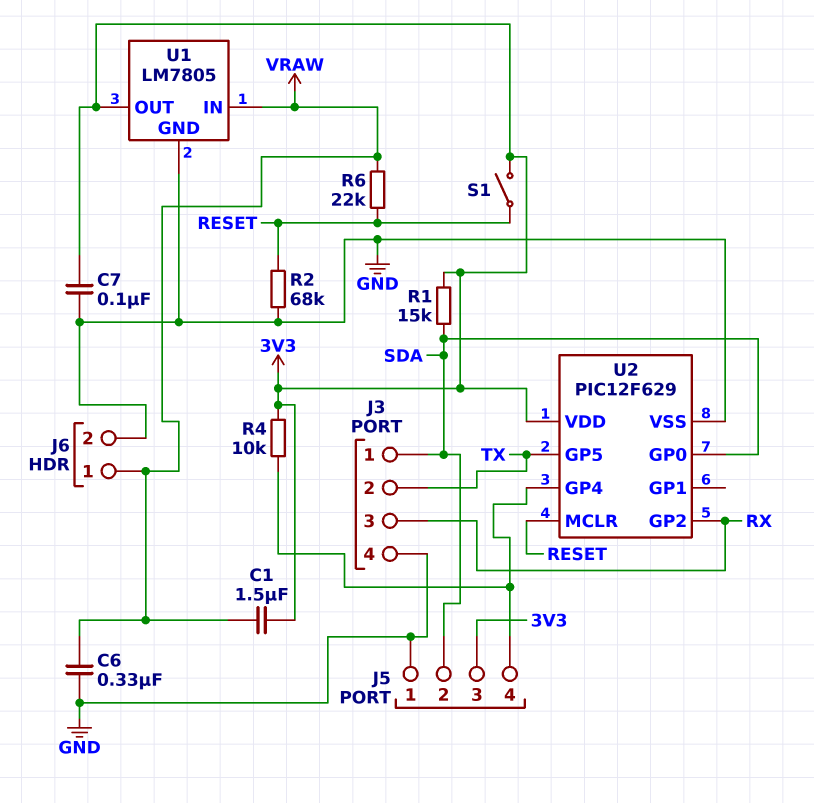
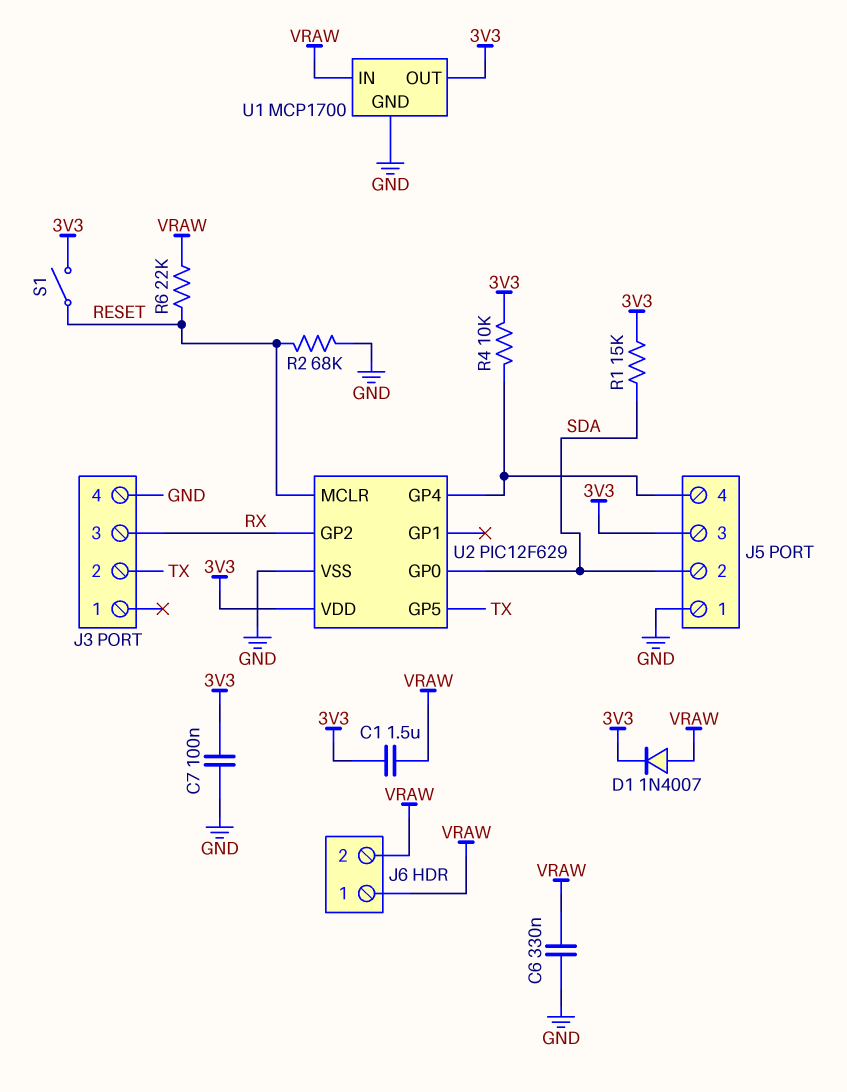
D1: none -> diode 1N4007 (A VRAW, K 3V3)
J3 pin 1: SDA -> none
J6 pin 2: GND -> VRAW
U1: LM7805 -> MCP1700

